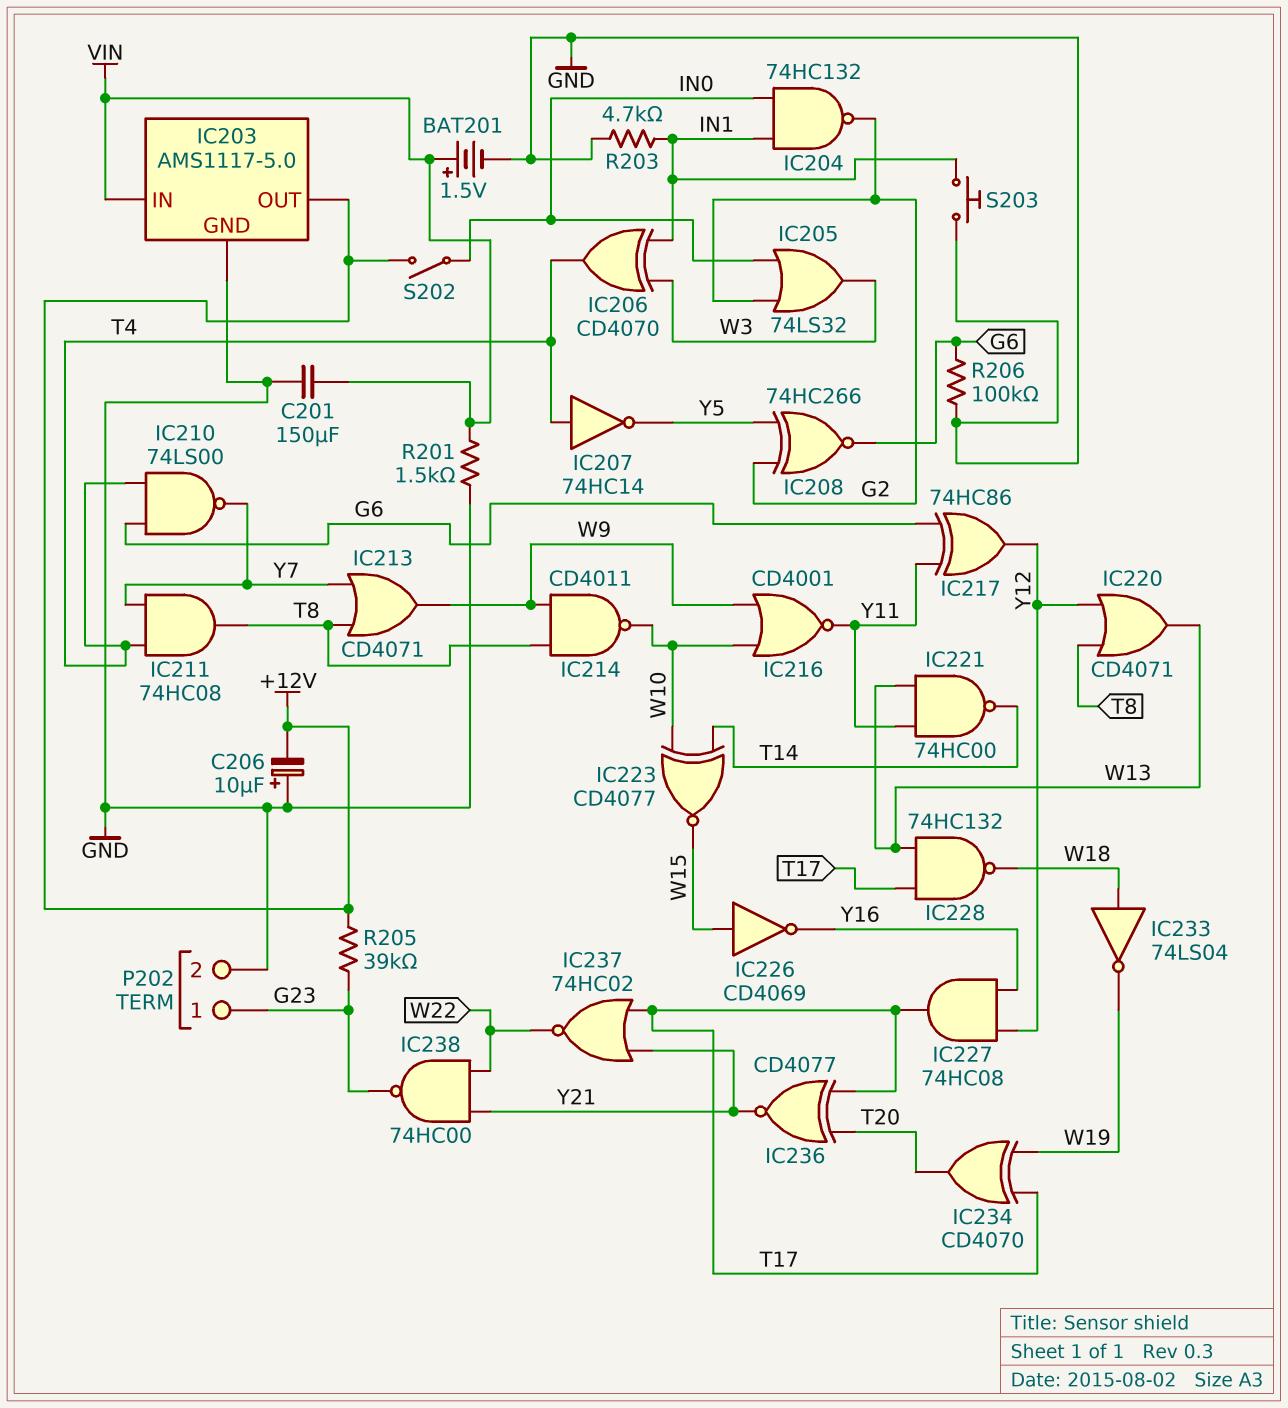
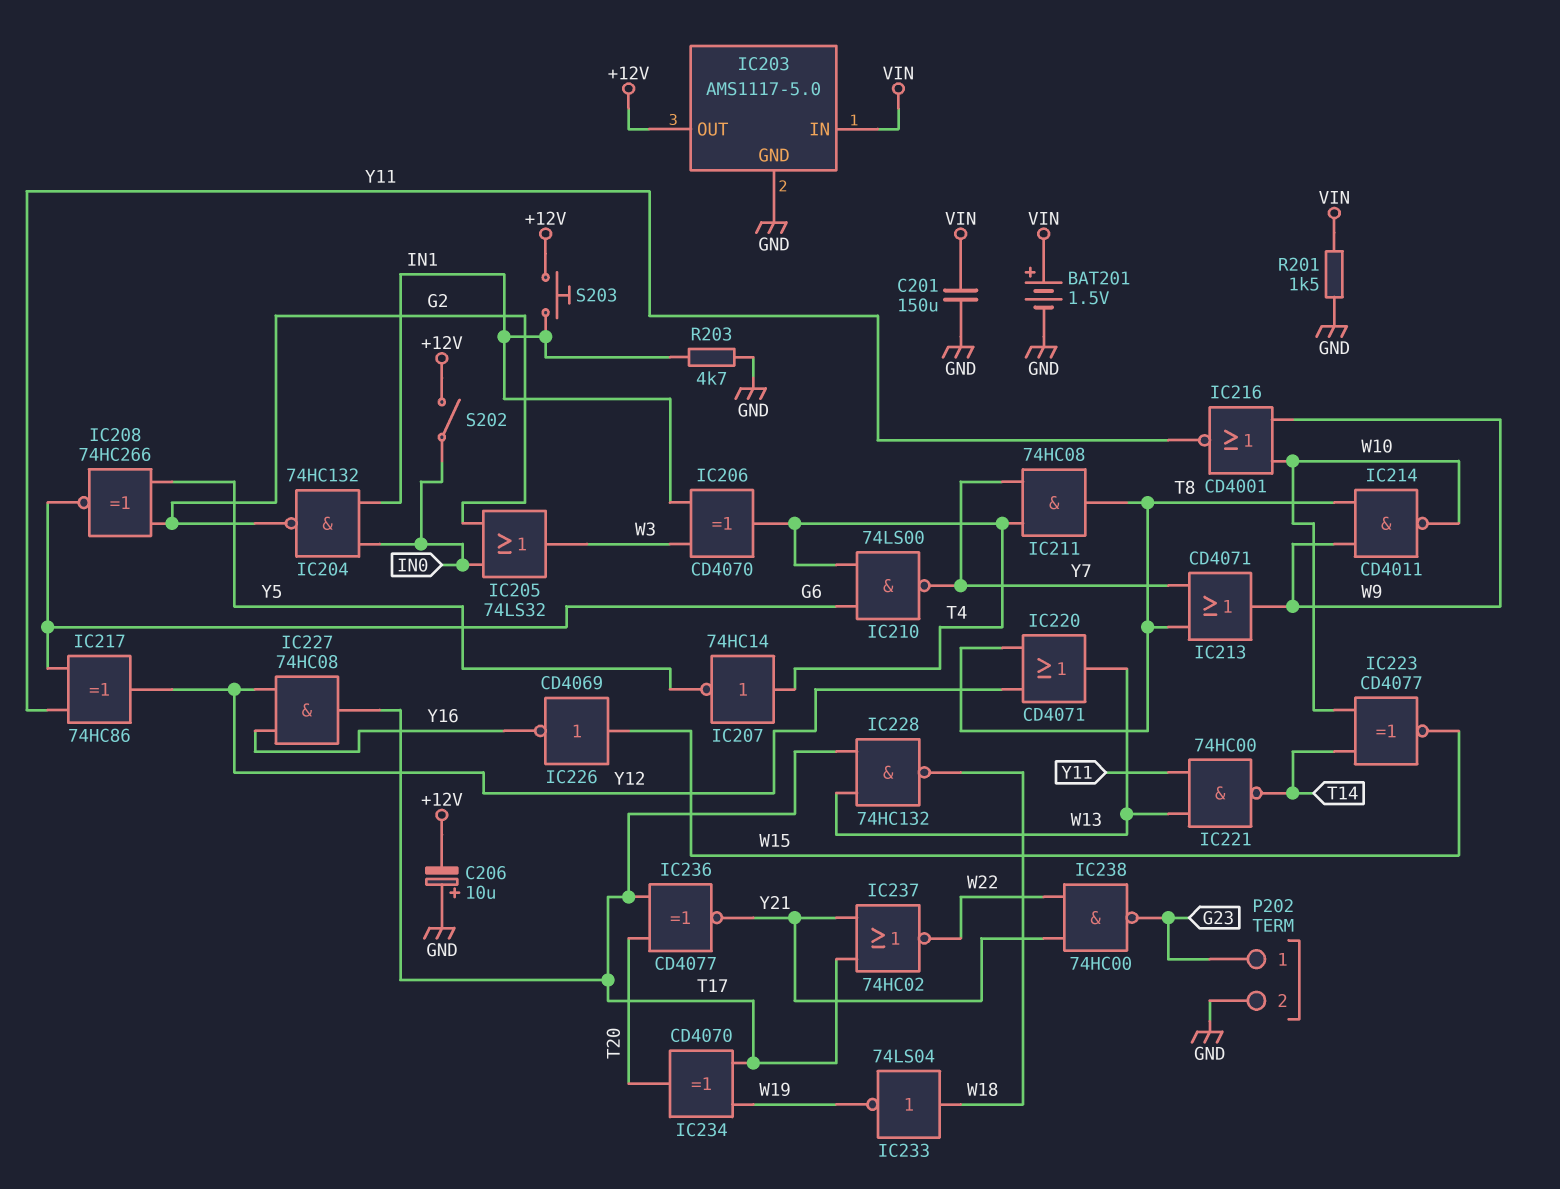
R205: 39k (+12V, G23) -> none
R206: 100k (G6, GND) -> none
S203: button (GND, IN1) -> button (+12V, IN1)

